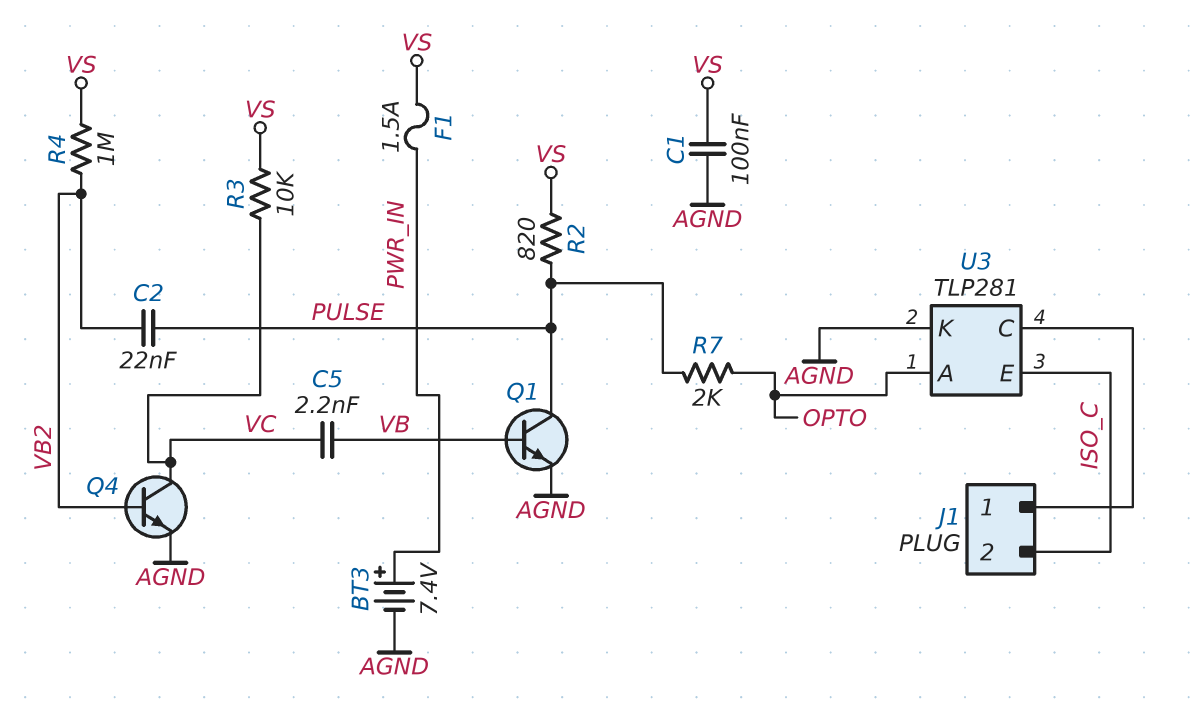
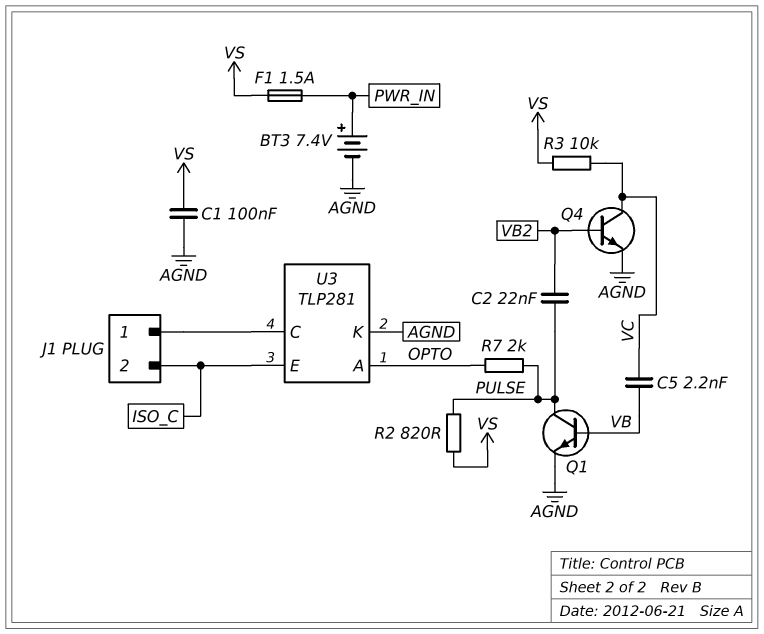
R4: 1M (VB2, VS) -> none

